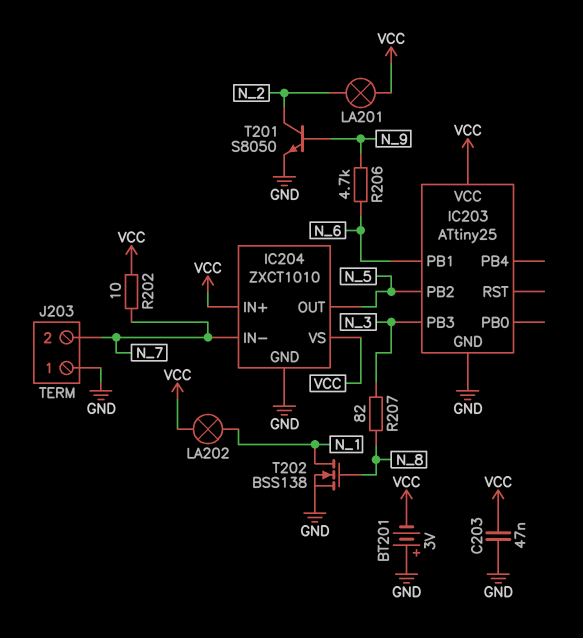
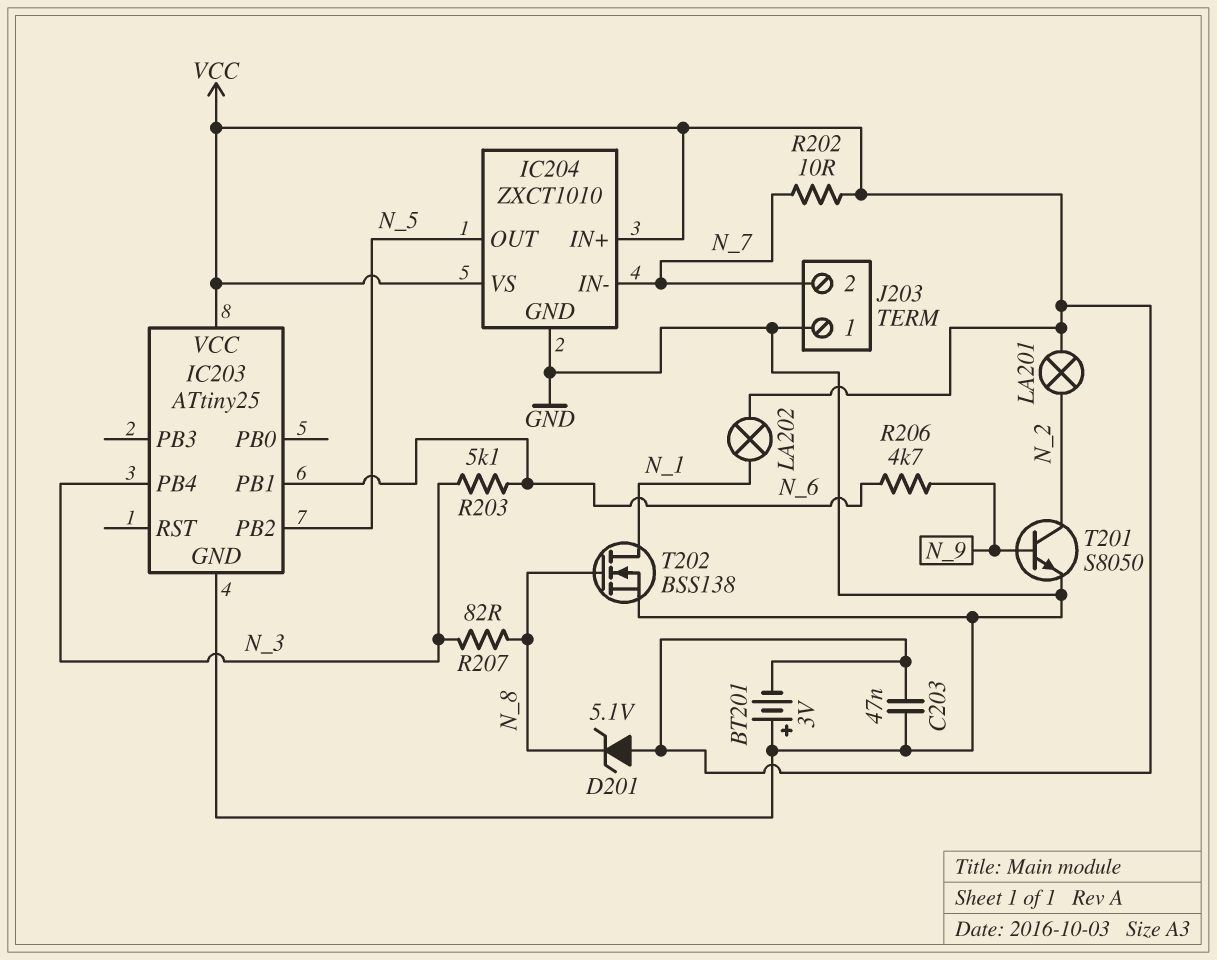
D201: none -> zener 5.1V (A VCC, K N_8)
IC203 pin PB3: N_3 -> none
IC203 pin PB4: none -> N_3
R203: none -> 5.1k (N_3, N_6)

